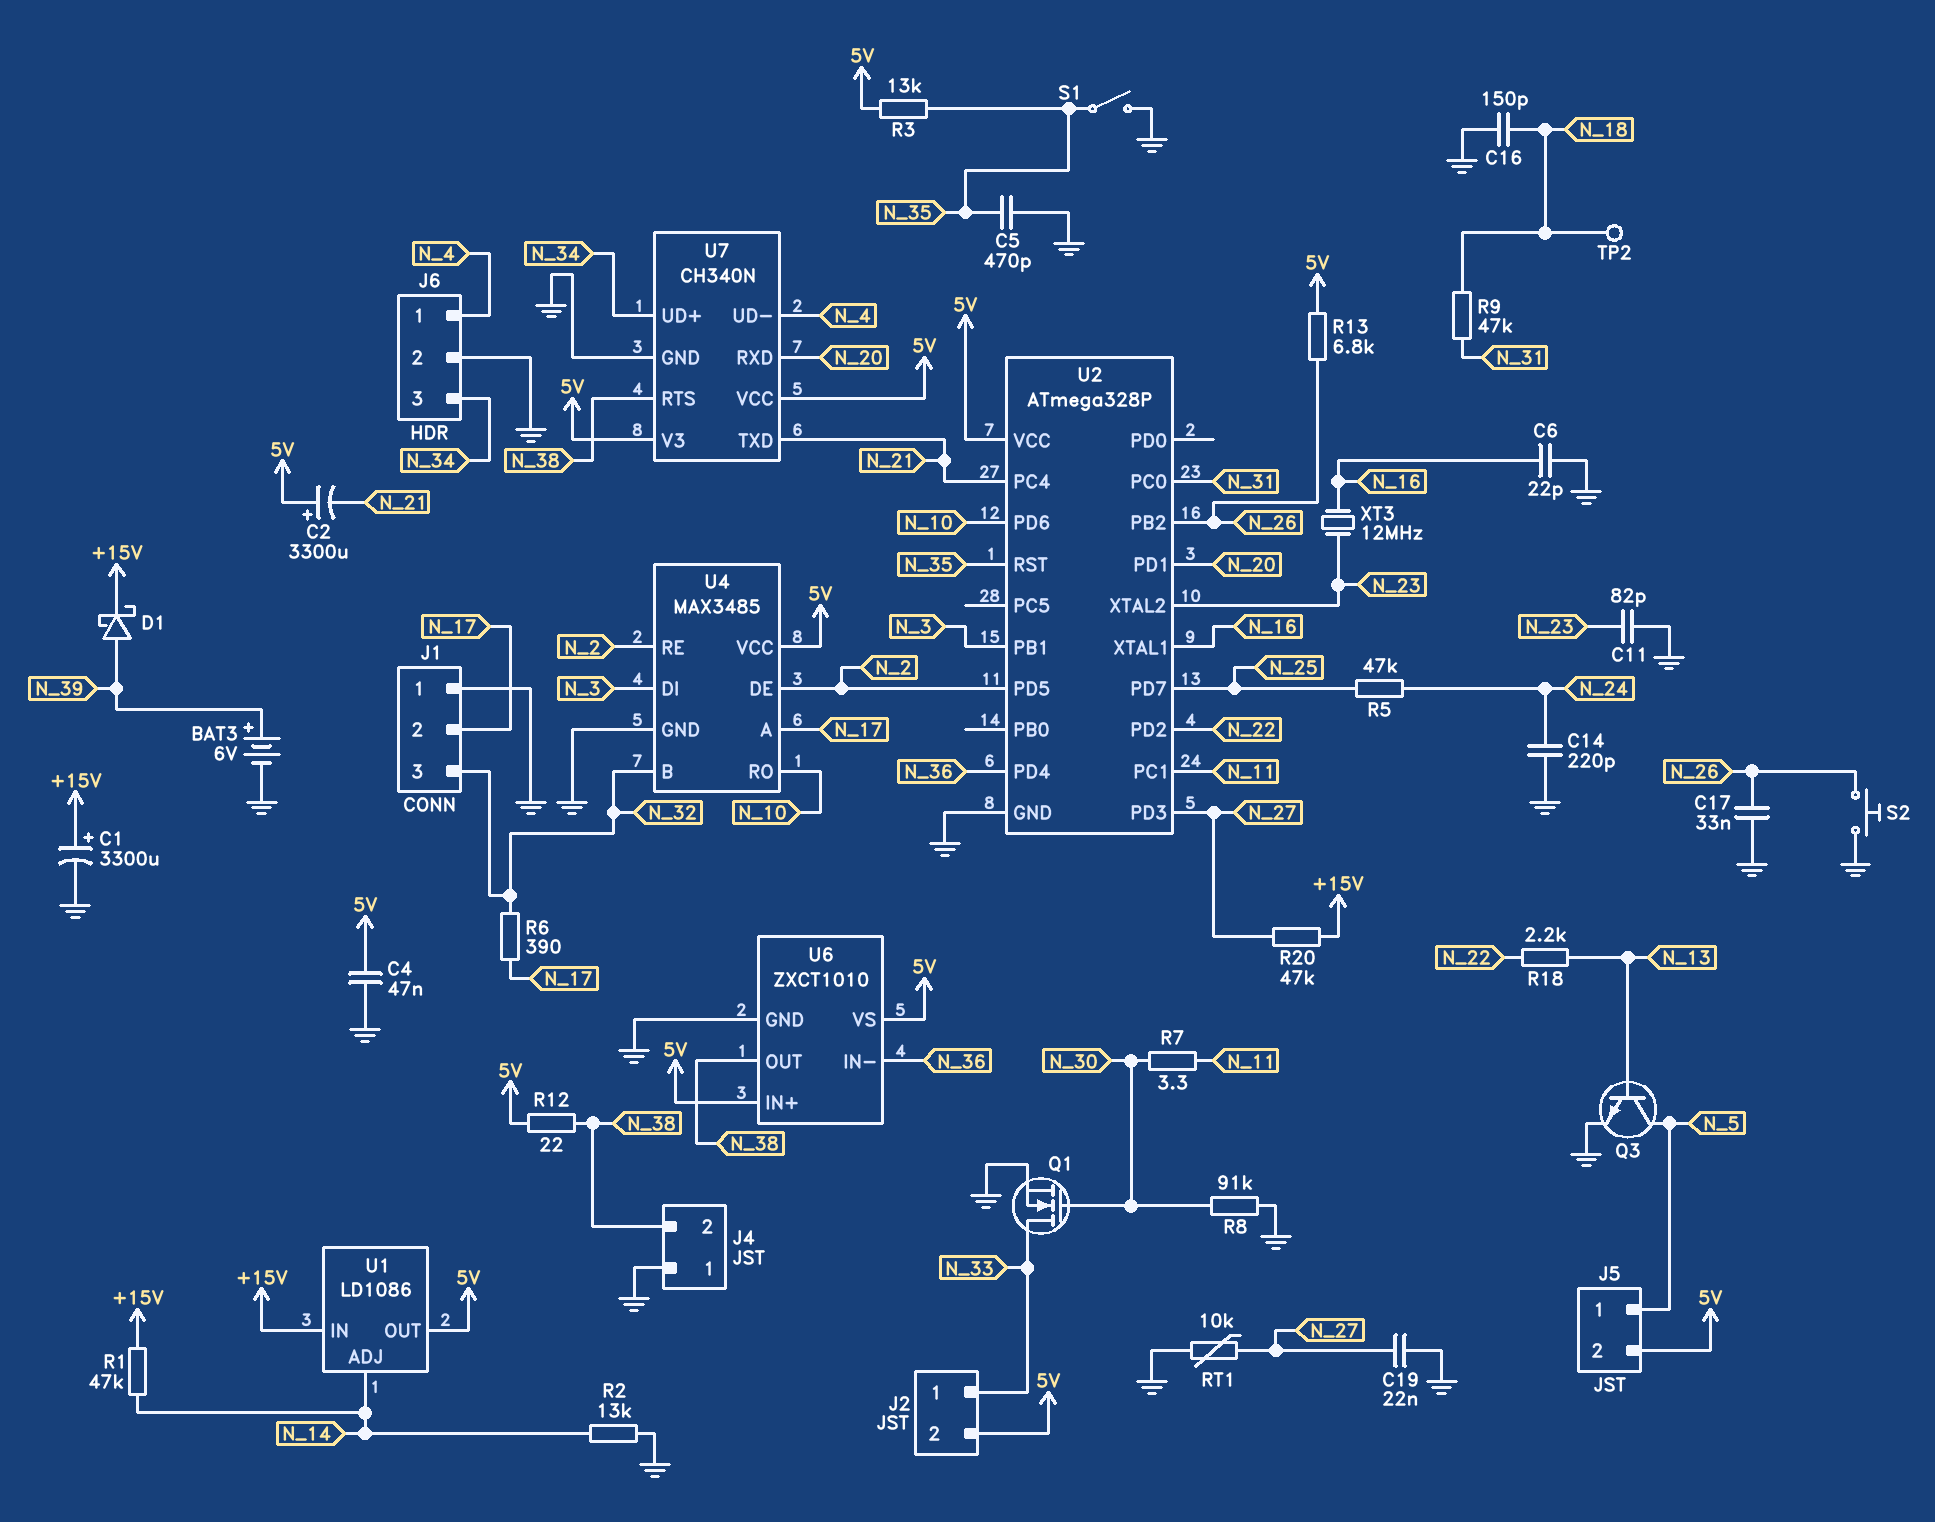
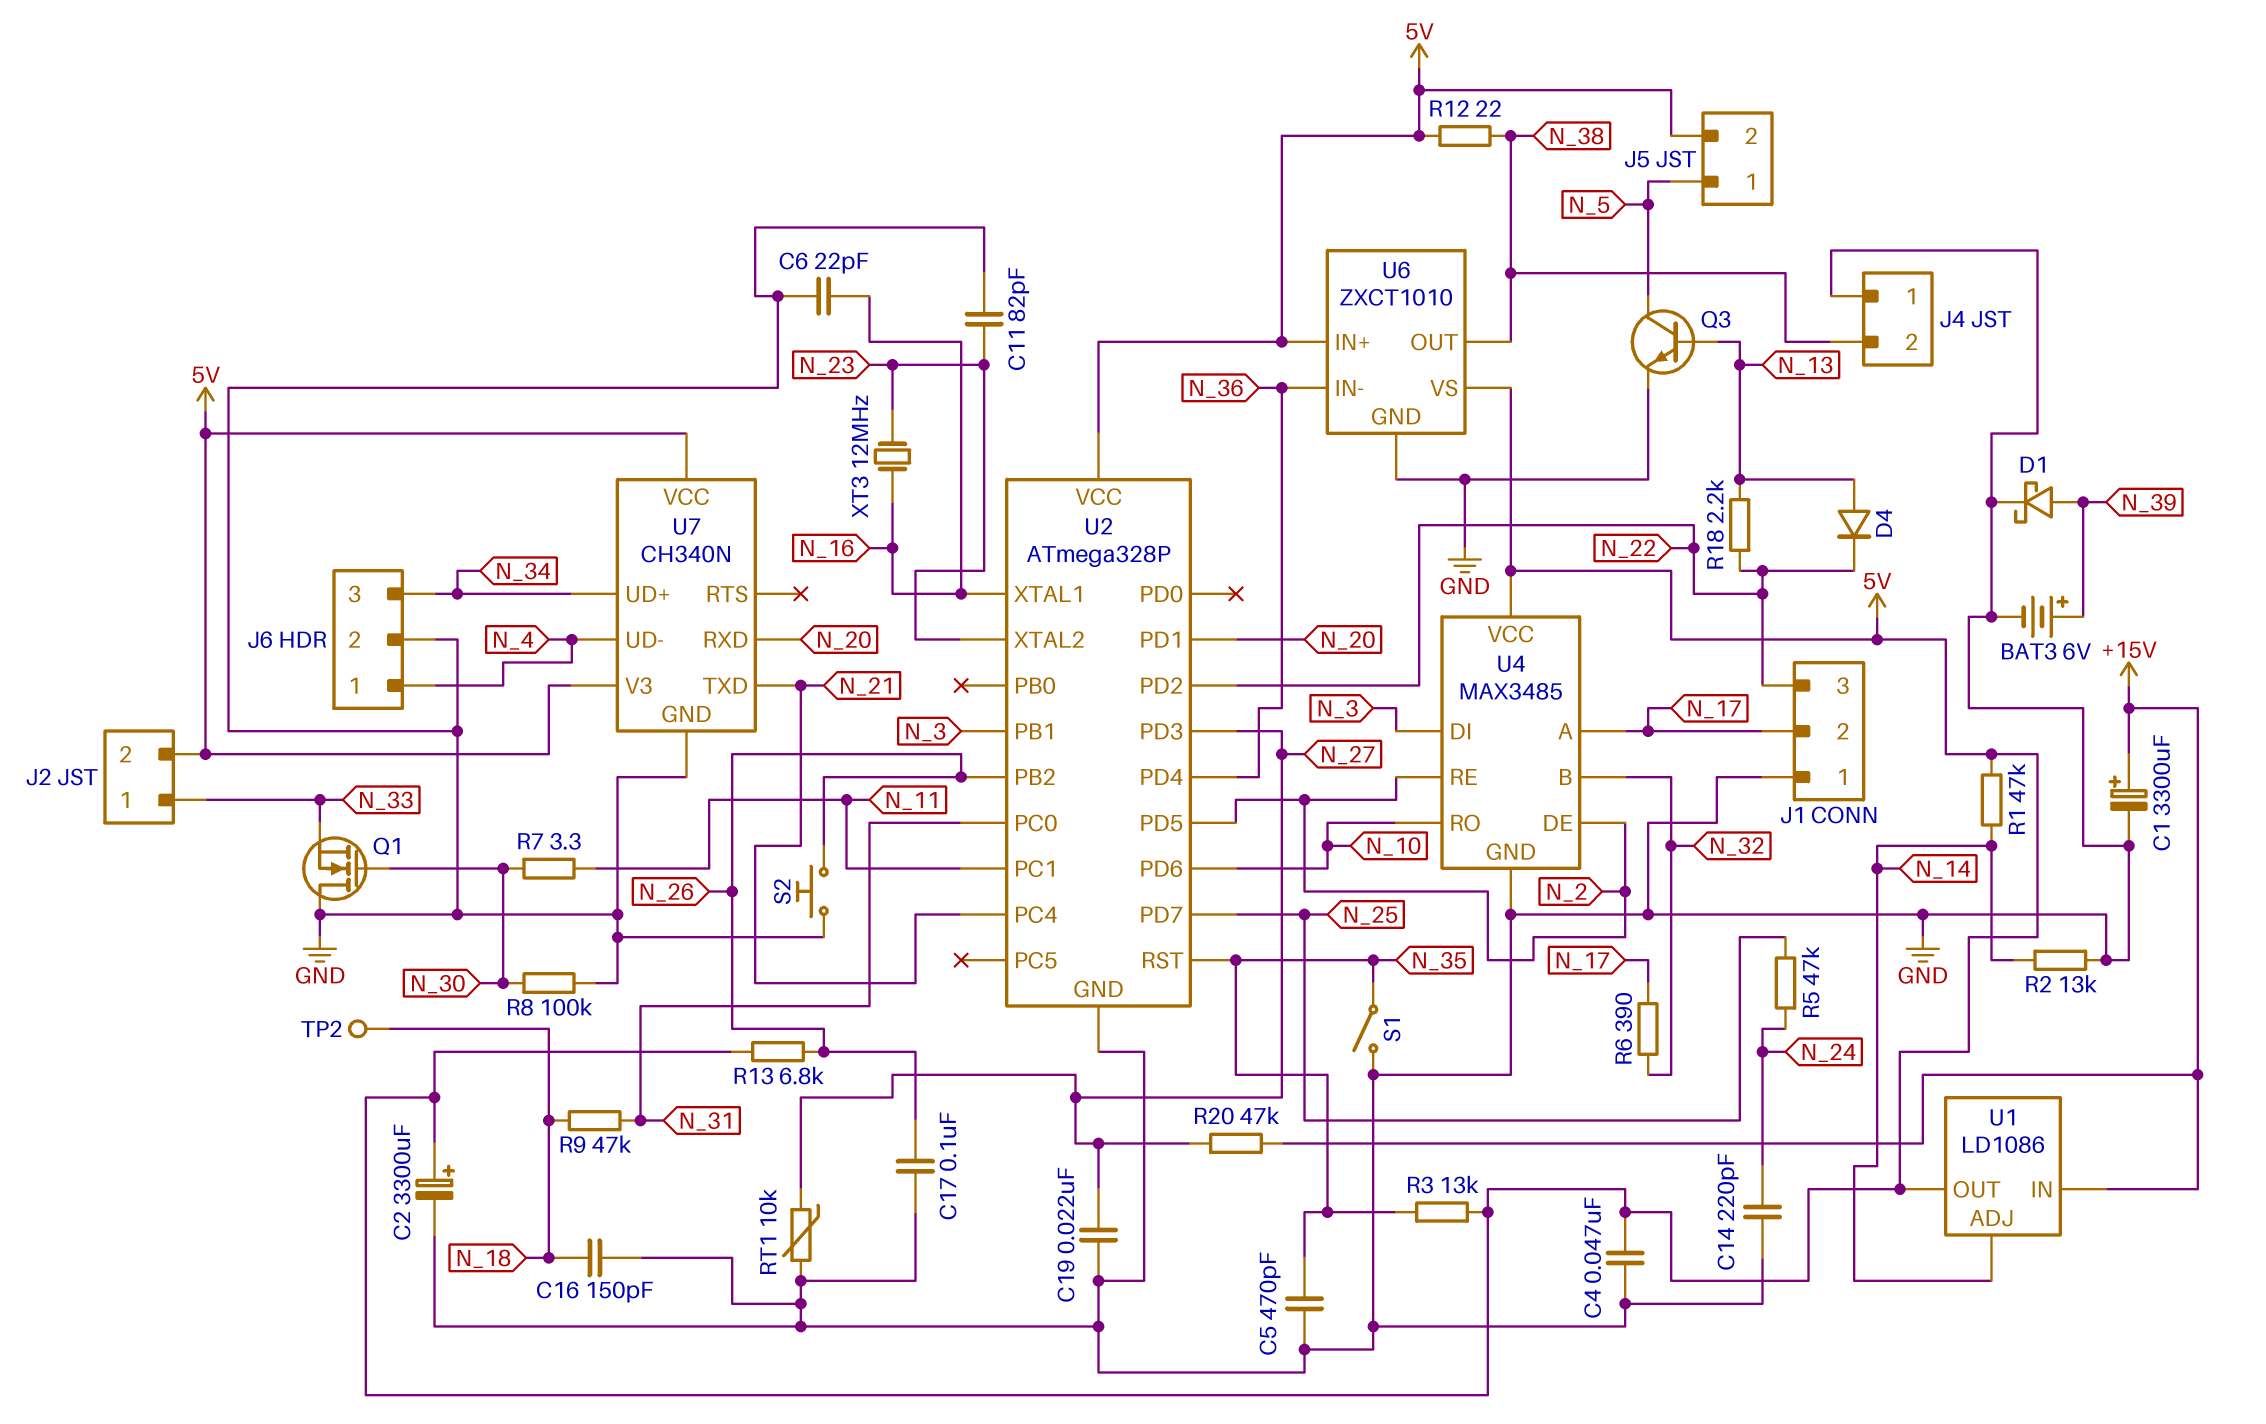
C2: 3300uF (plus 5V, minus N_21) -> 3300uF (plus 5V, minus GND)
C17: 33nF (GND, N_26) -> 100nF (GND, N_26)
D1: schottky (A N_39, K +15V) -> schottky (A N_39, K GND)
D4: none -> diode (A N_13, K N_22)
J1 pin 3: N_32 -> N_22
Q1: NMOS (G N_30, D N_33, S GND) -> NMOS (G N_30, D GND, S N_33)
R1: 47k (+15V, N_14) -> 47k (5V, N_14)
R8: 91k (GND, N_30) -> 100k (GND, N_30)
U7 pin RTS: N_38 -> none

